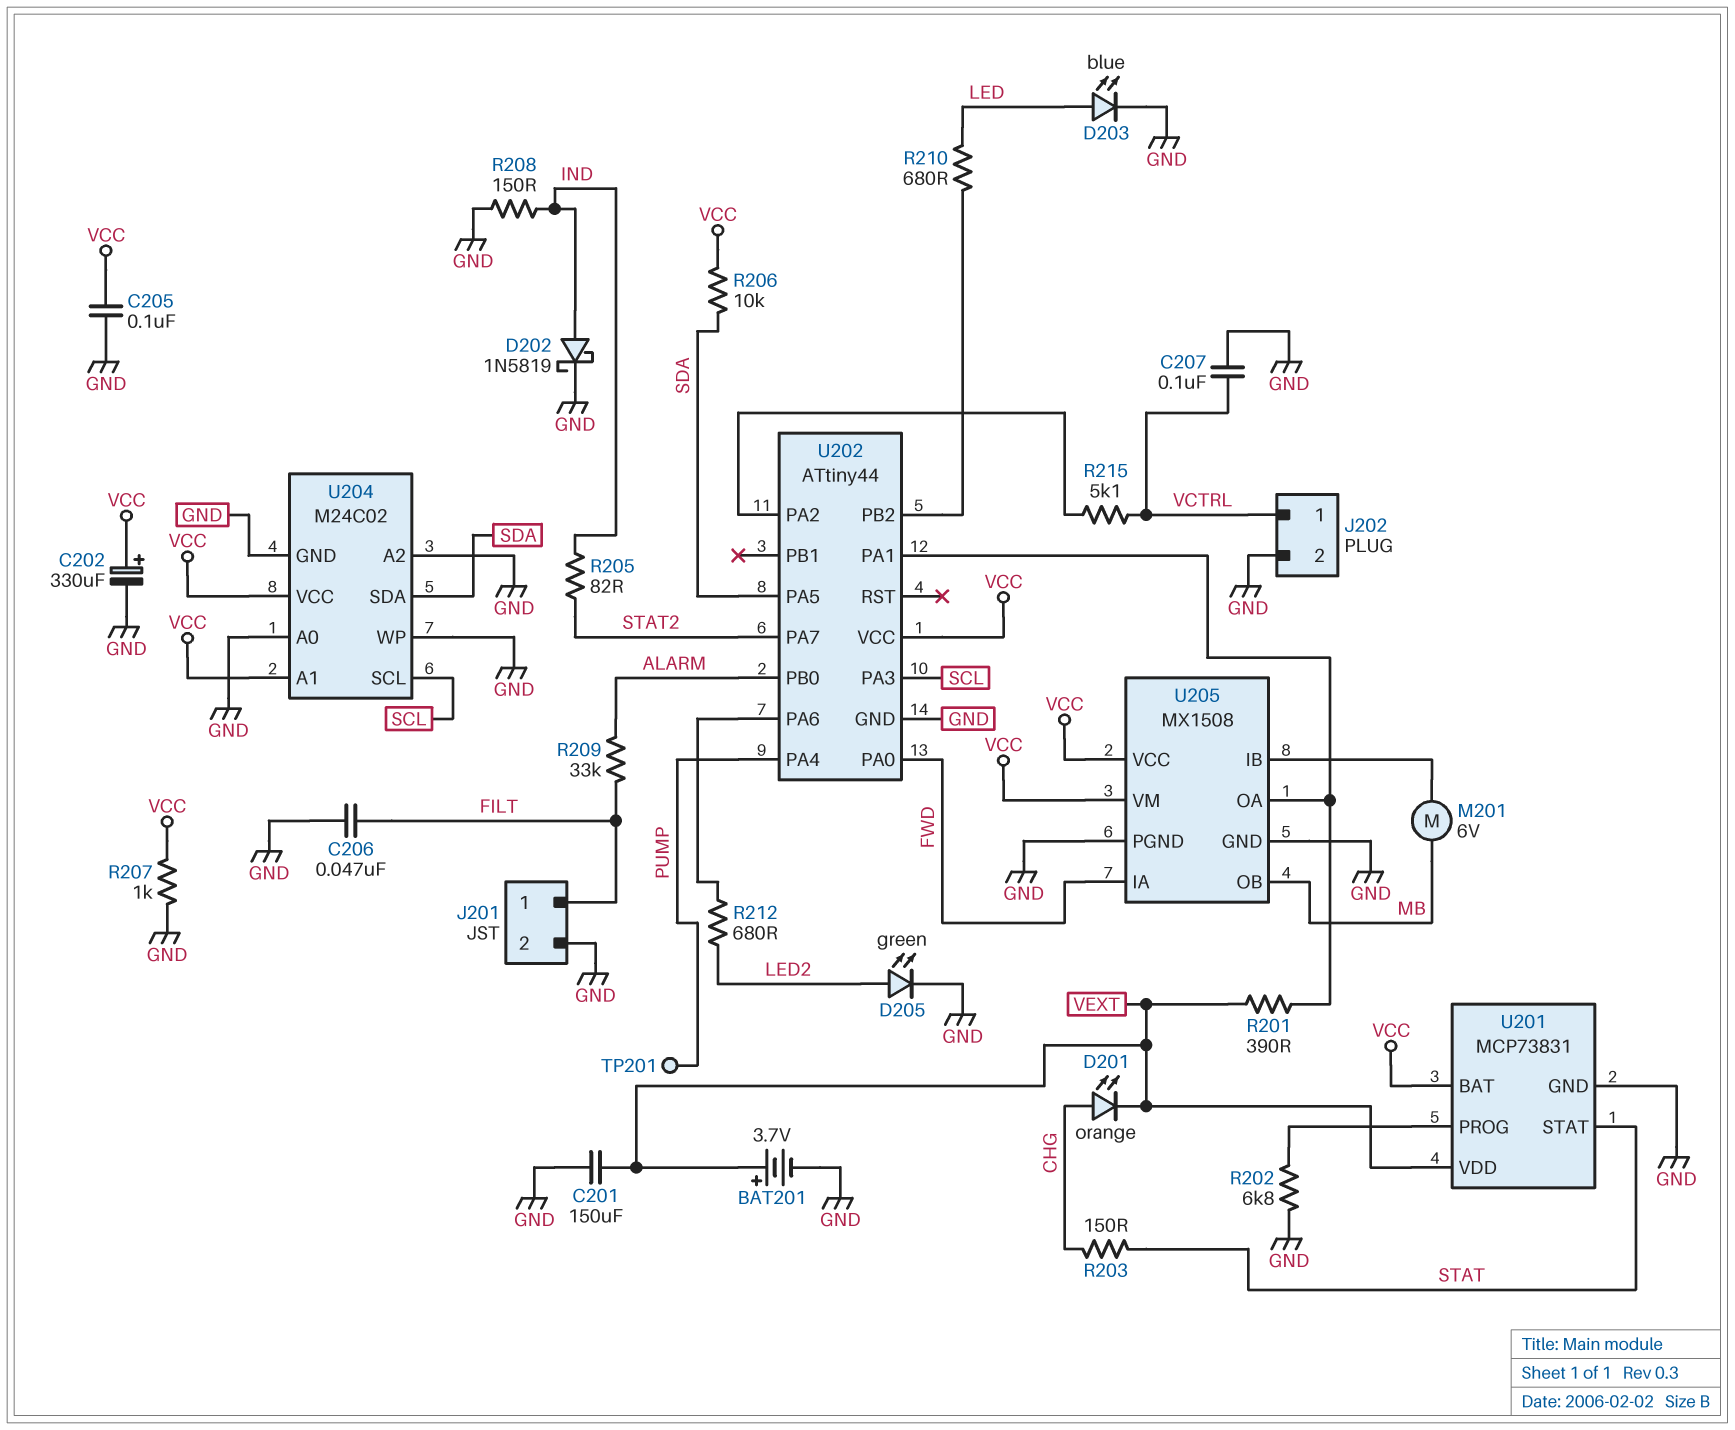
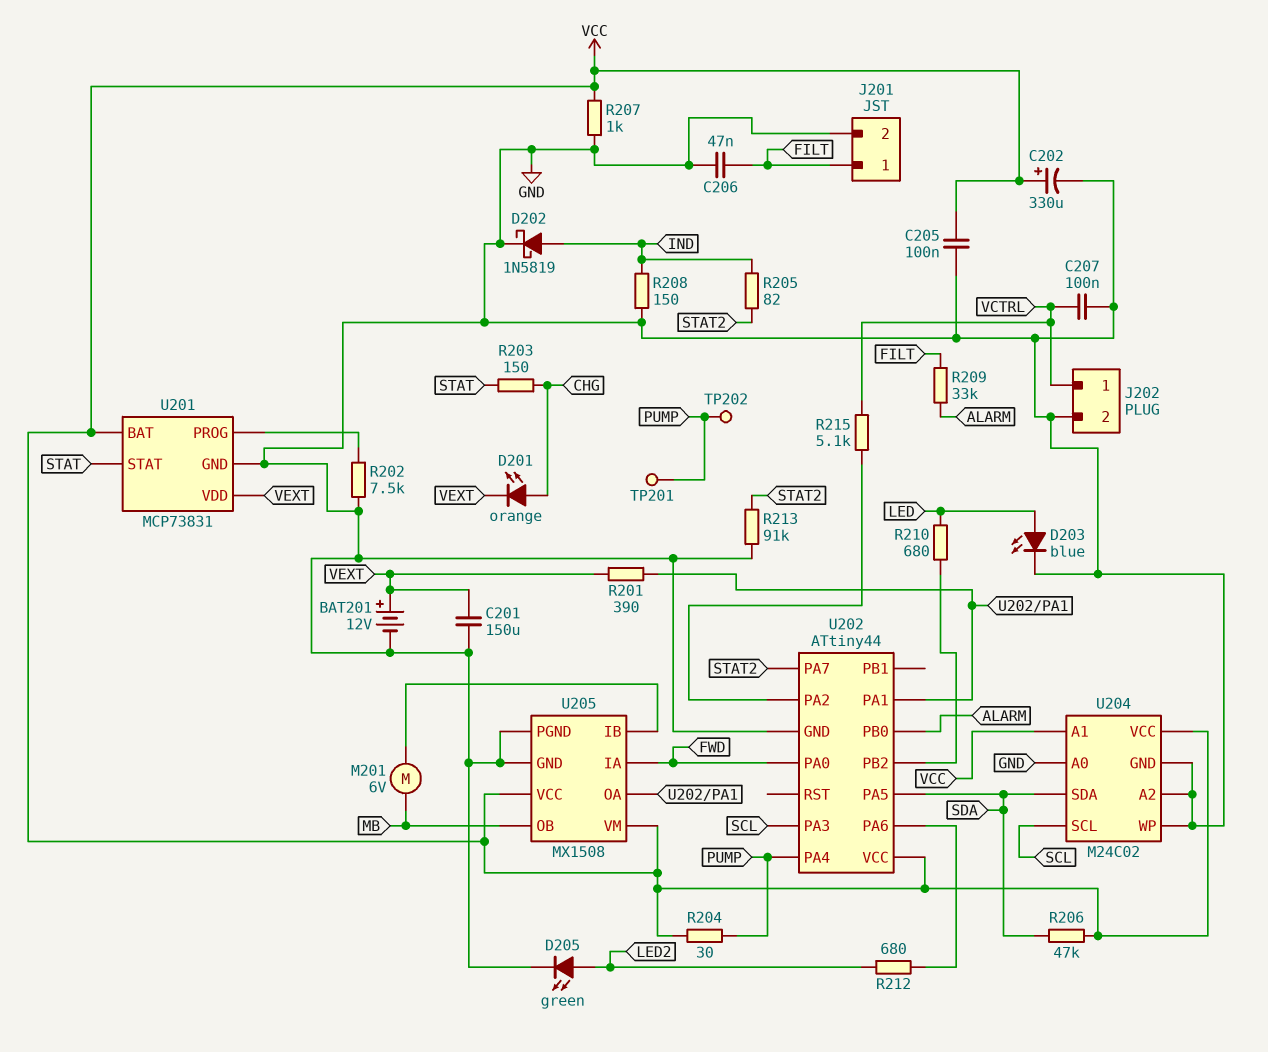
BAT201: 3.7V (plus VEXT, minus GND) -> 12V (plus VEXT, minus GND)
R202: 6.8k (GND, U201/PROG) -> 7.5k (GND, U201/PROG)
R204: none -> 30 (PUMP, VCC)
R206: 10k (SDA, VCC) -> 47k (SDA, VCC)
R213: none -> 91k (GND, STAT2)
TP202: none -> test point (PUMP)

